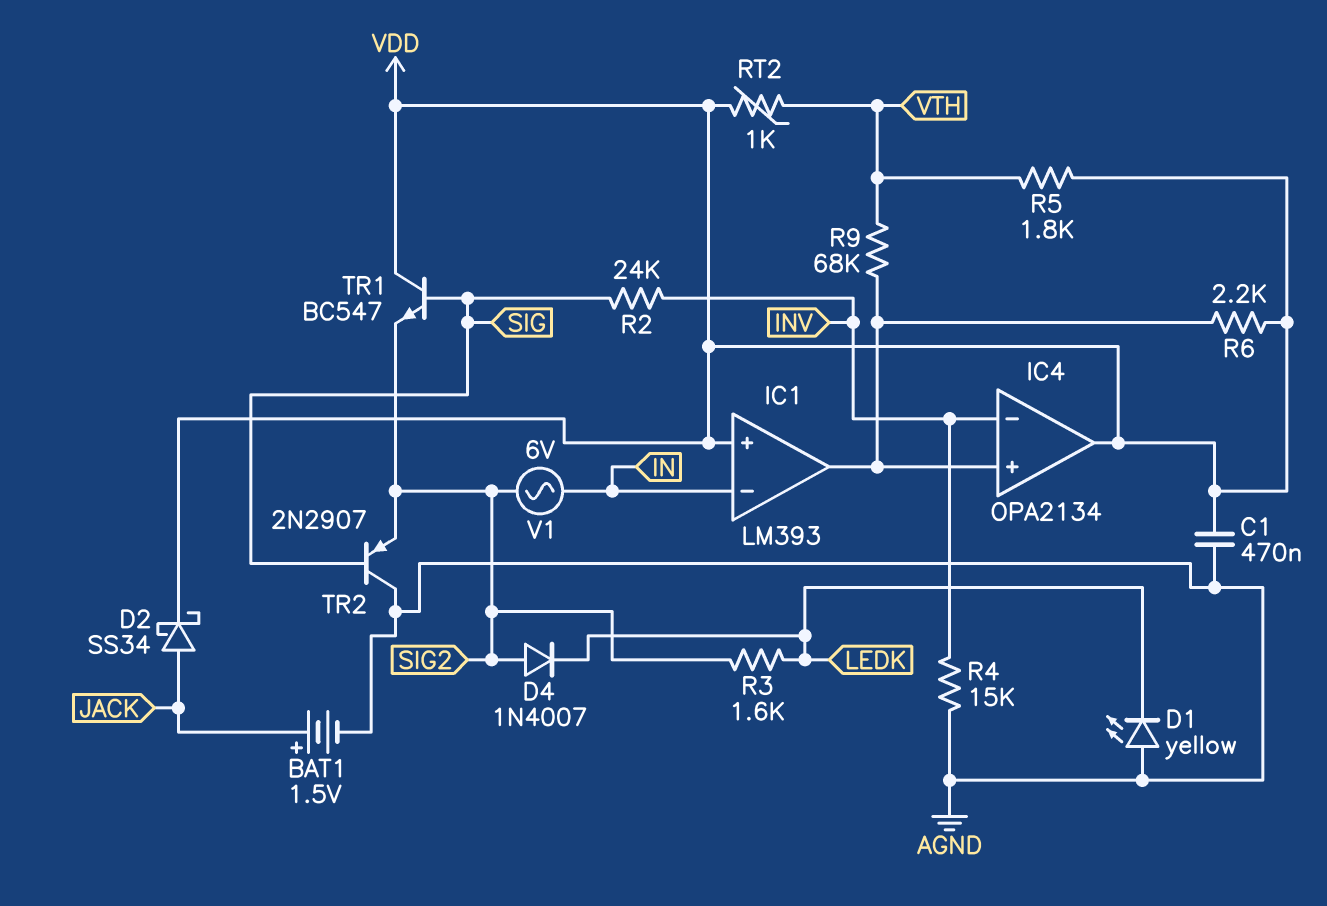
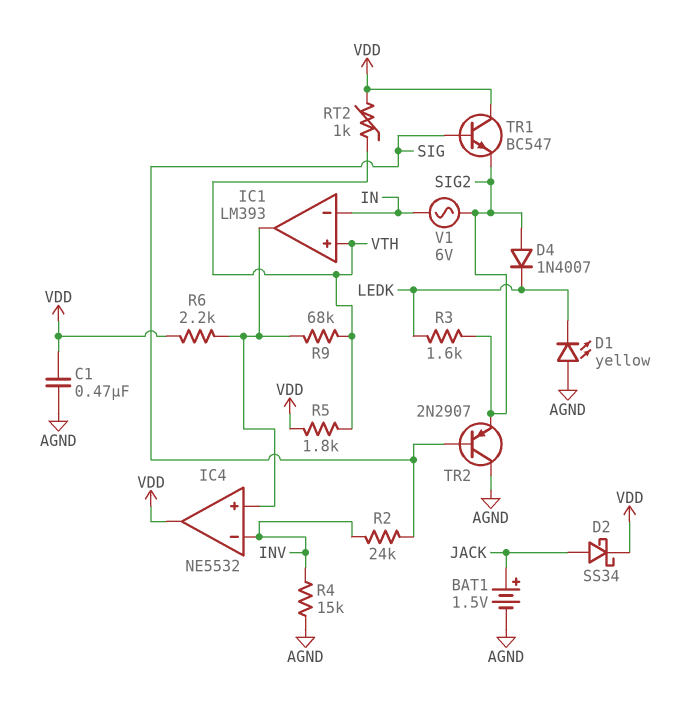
IC1 pin in+: VDD -> VTH
IC4: OPA2134 -> NE5532

